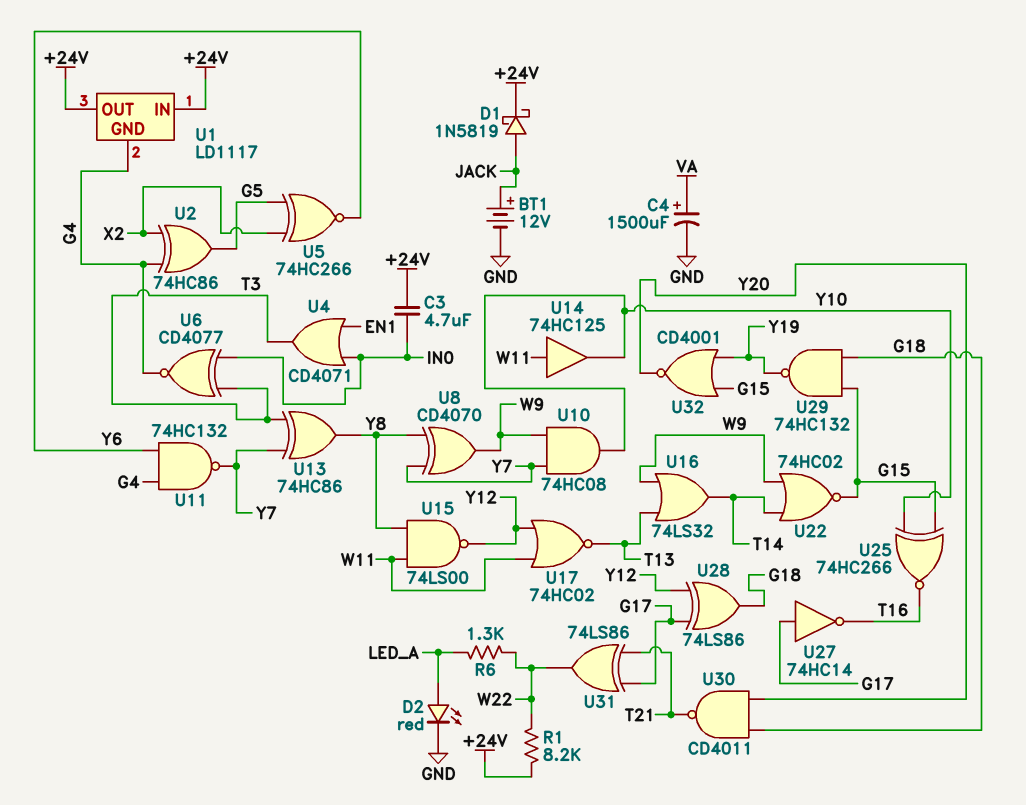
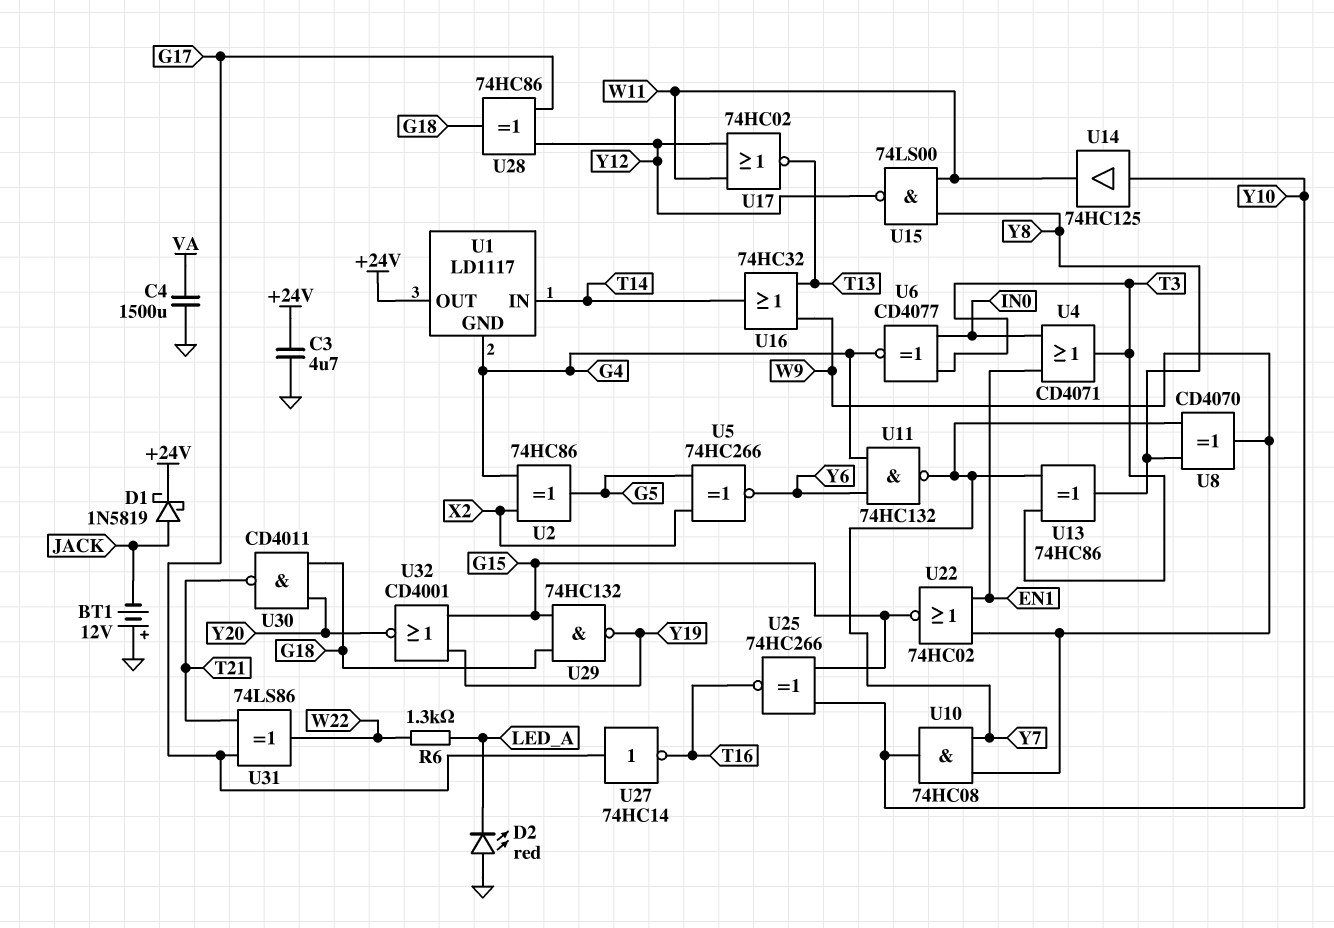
BT1: 12V (plus JACK, minus GND) -> 12V (plus GND, minus JACK)
C3: 4.7uF (+24V, IN0) -> 4.7uF (+24V, GND)
C4: 1500uF (plus VA, minus GND) -> 1500uF (GND, VA)
D2: LED red (A LED_A, K GND) -> LED red (A GND, K LED_A)
R1: 8.2k (+24V, W22) -> none
U1 pin IN: +24V -> T14
U14: buffer 74HC125 (in W11, out Y10) -> buffer 74HC125 (in Y10, out W11)
U16: OR 74LS32 (in T13, in W9, out T14) -> OR 74HC32 (in T13, in W9, out T14)
U22: NOR 74HC02 (in T14, in W9, out G15) -> NOR 74HC02 (in EN1, in W9, out G15)
U28: XOR 74LS86 (in G17, in Y12, out G18) -> XOR 74HC86 (in G17, in Y12, out G18)

